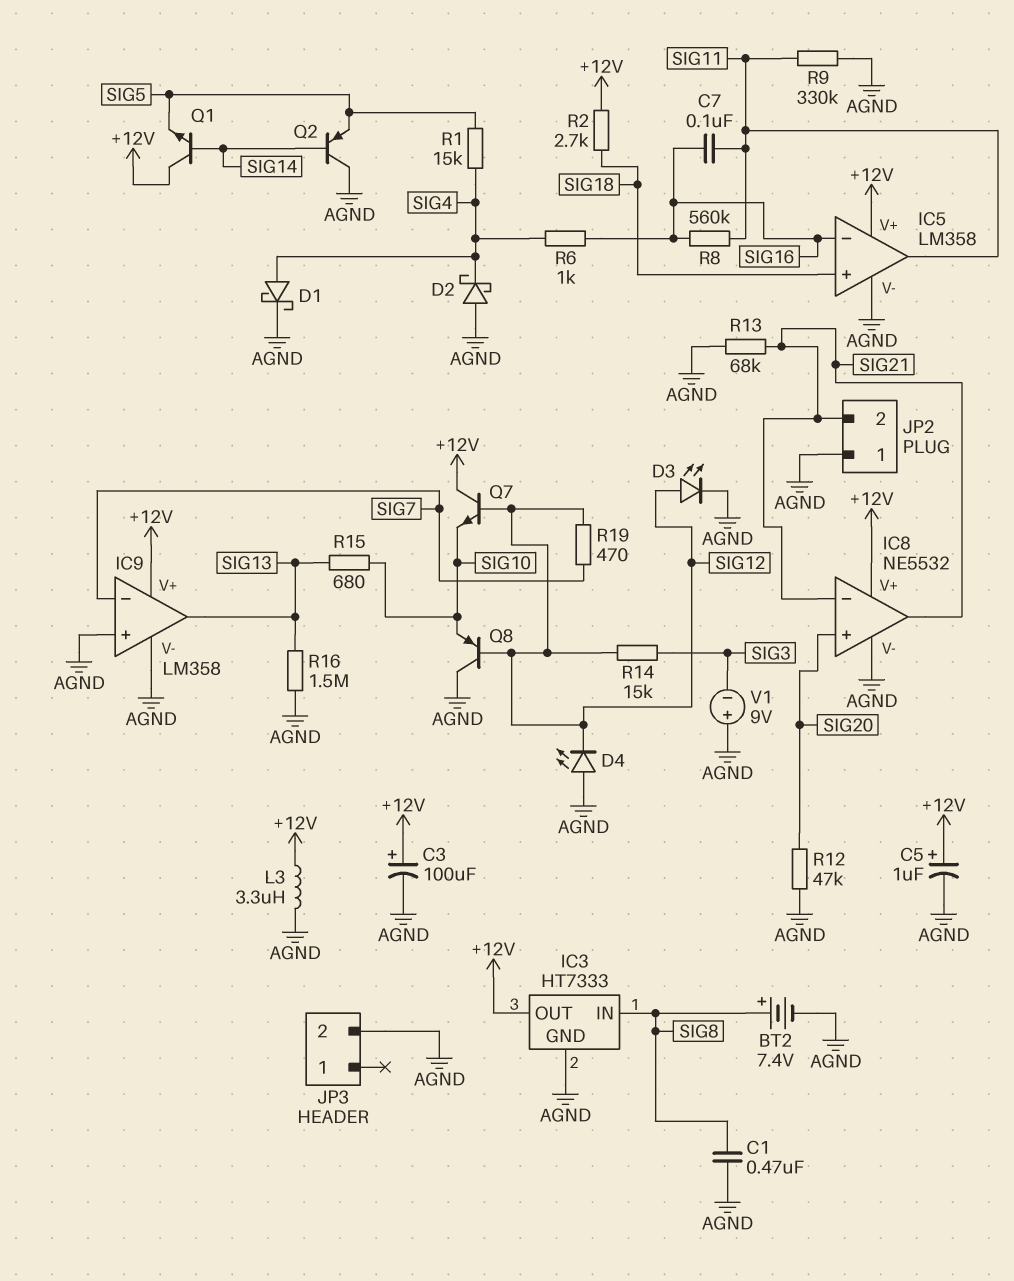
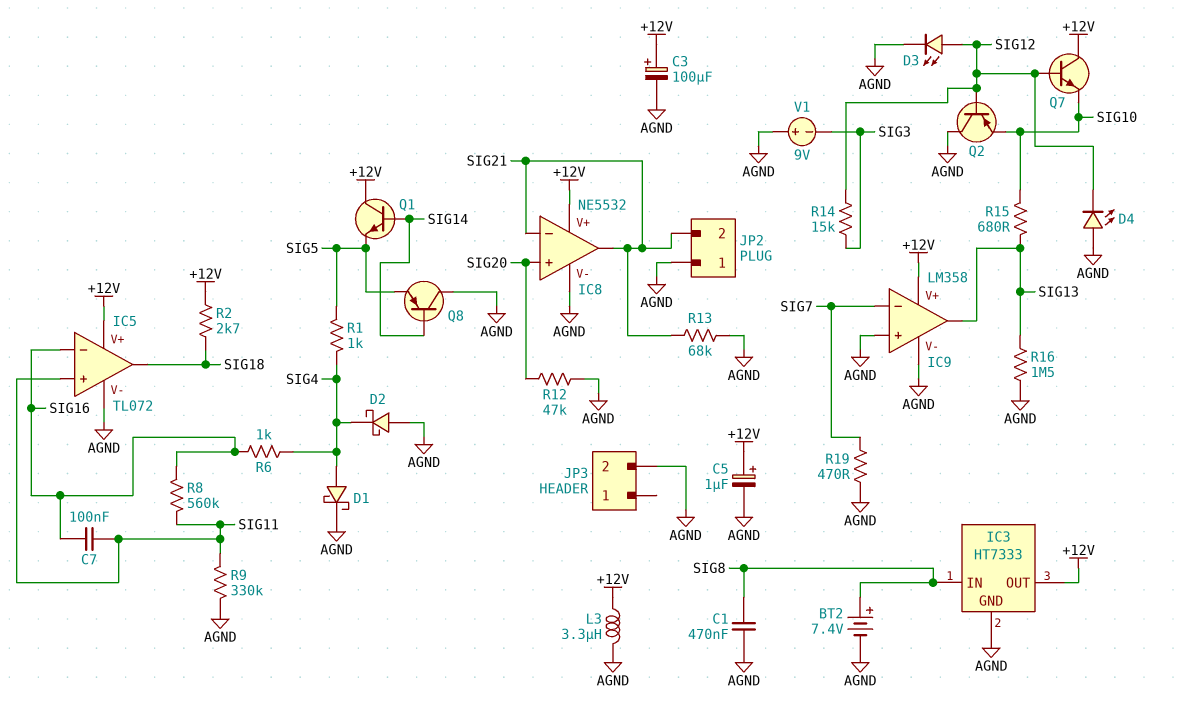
IC5: LM358 -> TL072
IC5 pin in+: SIG18 -> SIG11
IC5 pin out: SIG11 -> SIG18
Q2: PNP (B SIG14, C AGND, E SIG5) -> PNP (B SIG12, C AGND, E SIG10)
Q8: PNP (B SIG12, C AGND, E SIG10) -> PNP (B SIG14, C AGND, E SIG5)
R1: 15k (SIG4, SIG5) -> 1k (SIG4, SIG5)
R19: 470 (SIG7, SIG12) -> 470 (AGND, SIG7)

